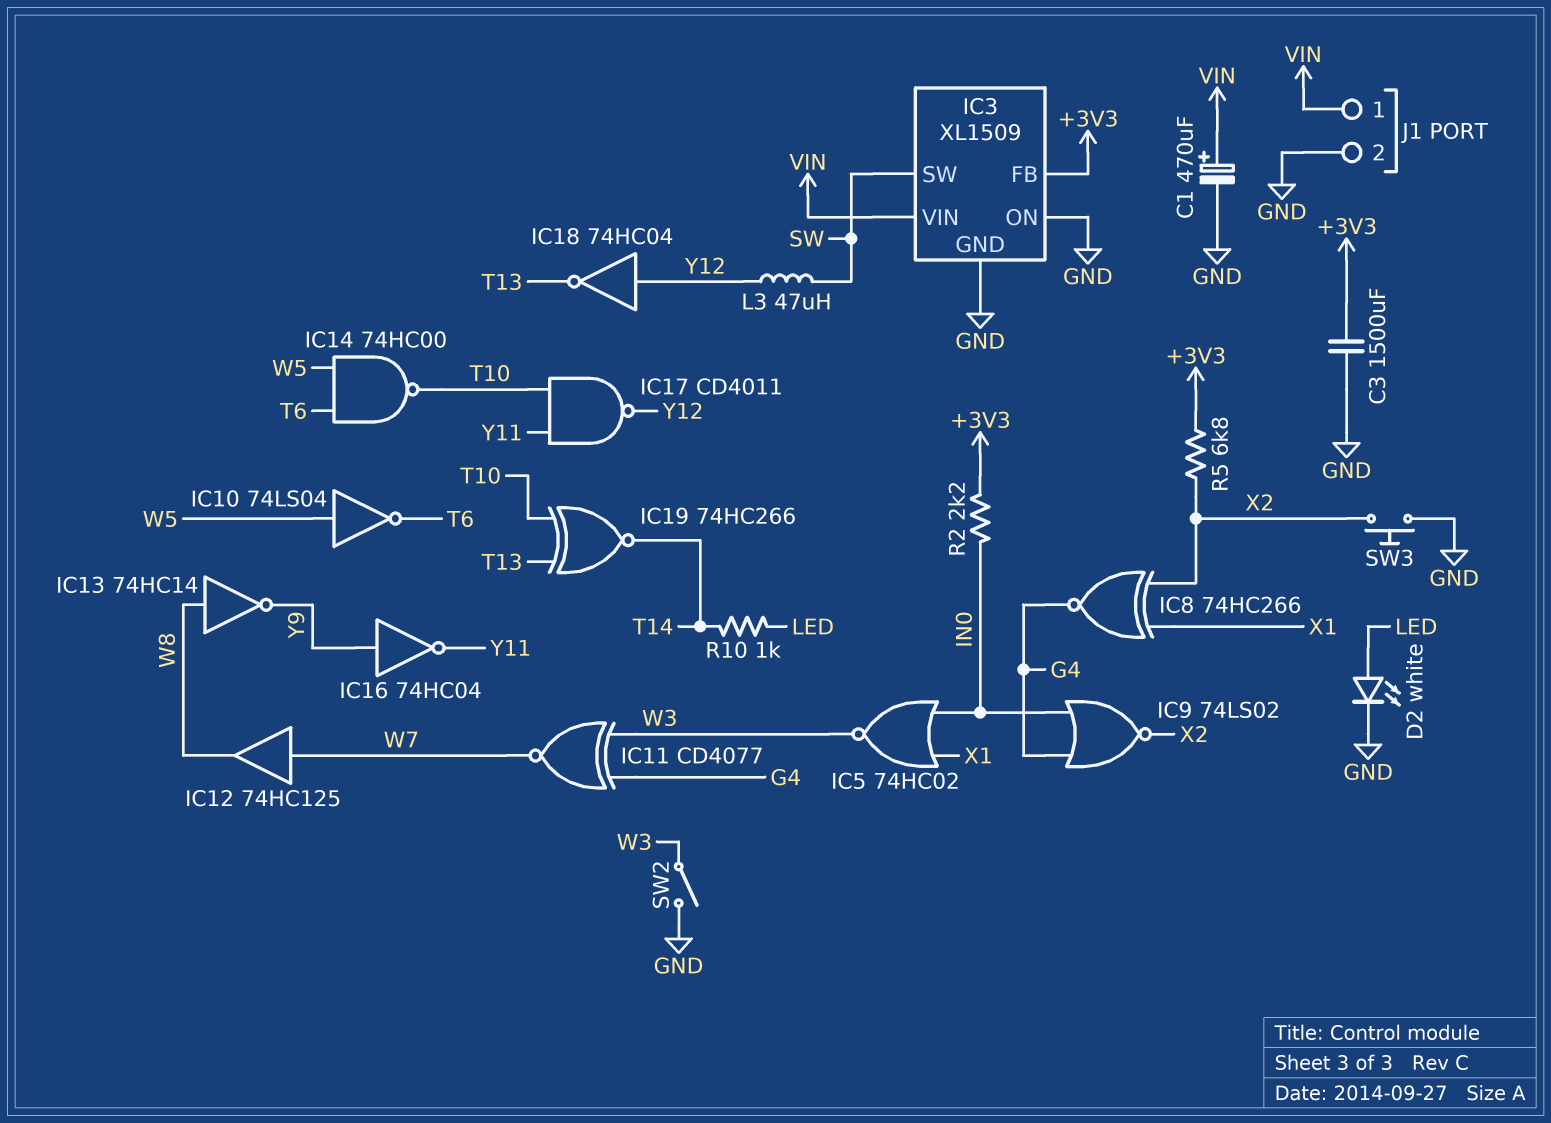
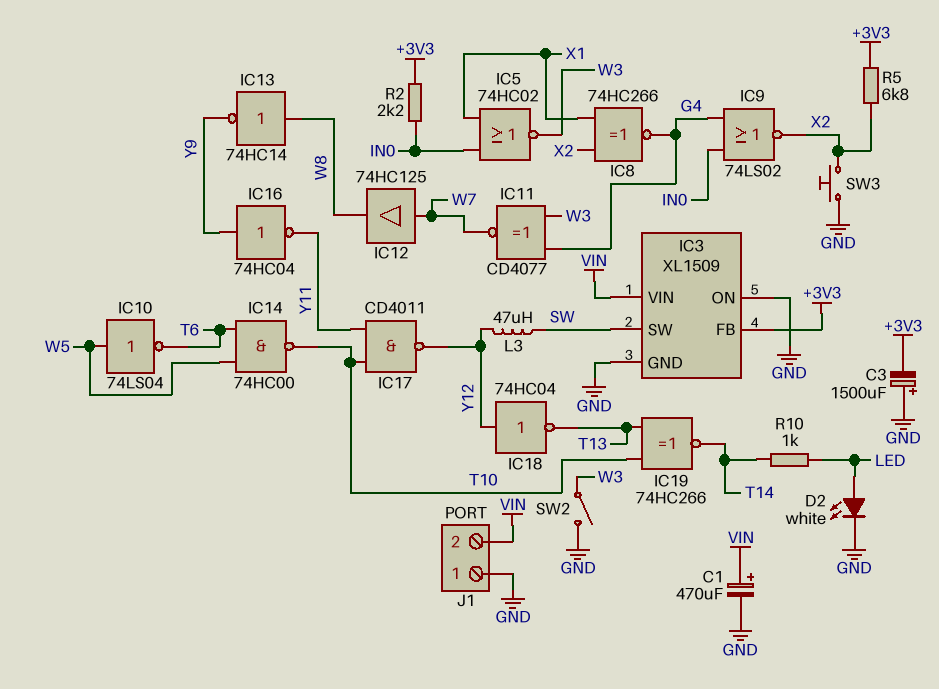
C3: 1500uF (+3V3, GND) -> 1500uF (plus GND, minus +3V3)
J1 pin 1: VIN -> GND
J1 pin 2: GND -> VIN

